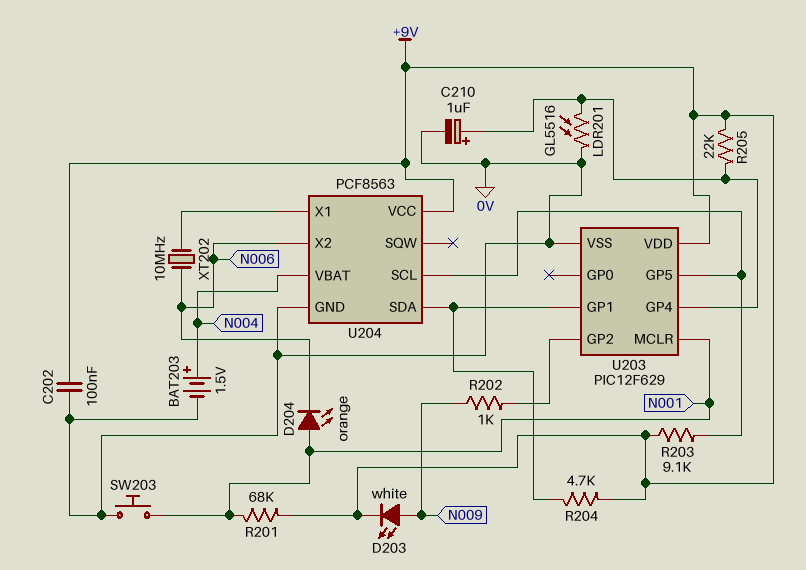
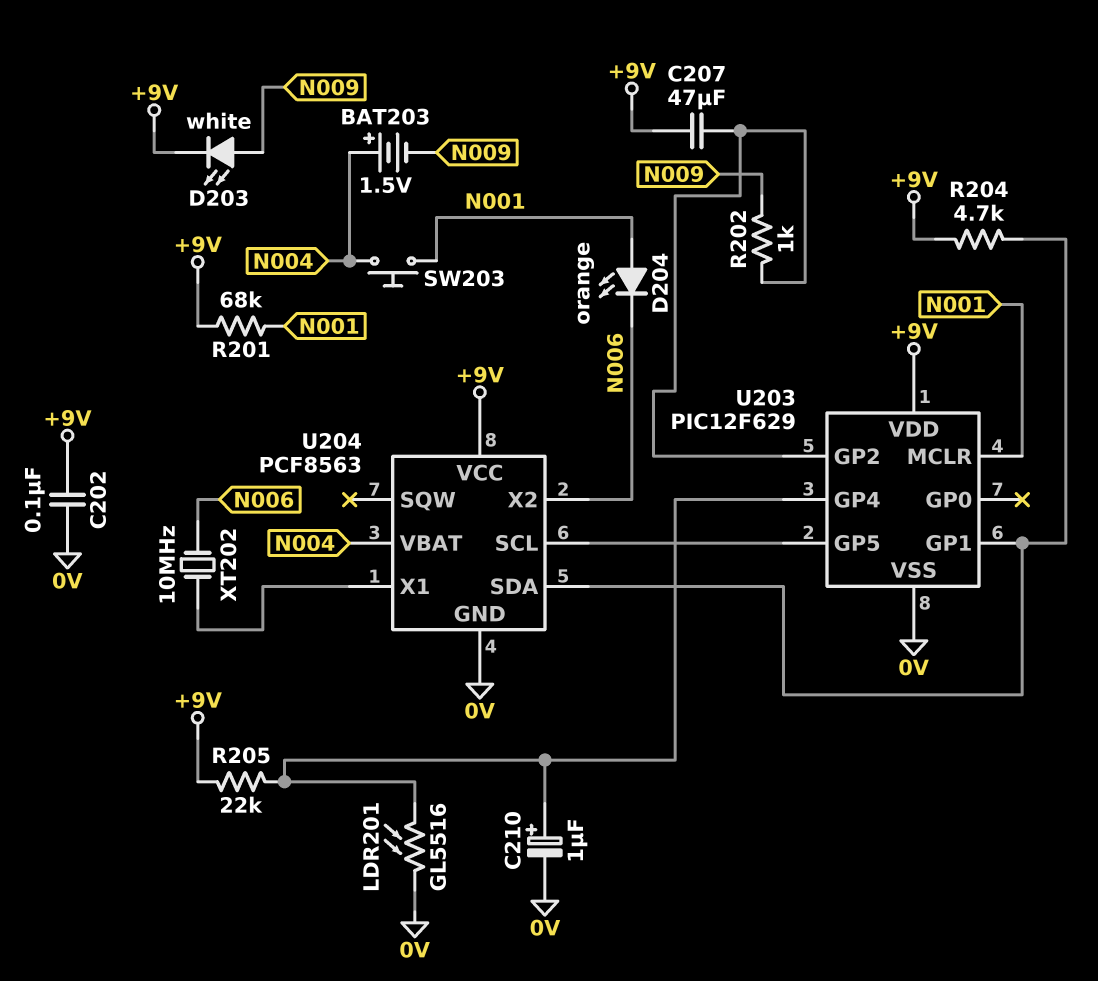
BAT203: 1.5V (plus N004, minus 0V) -> 1.5V (plus N004, minus N009)
C207: none -> 47uF (+9V, U203/GP2)
R203: 9.1k (+9V, U203/GP5) -> none
SW203: button (0V, N001) -> button (N001, N004)

